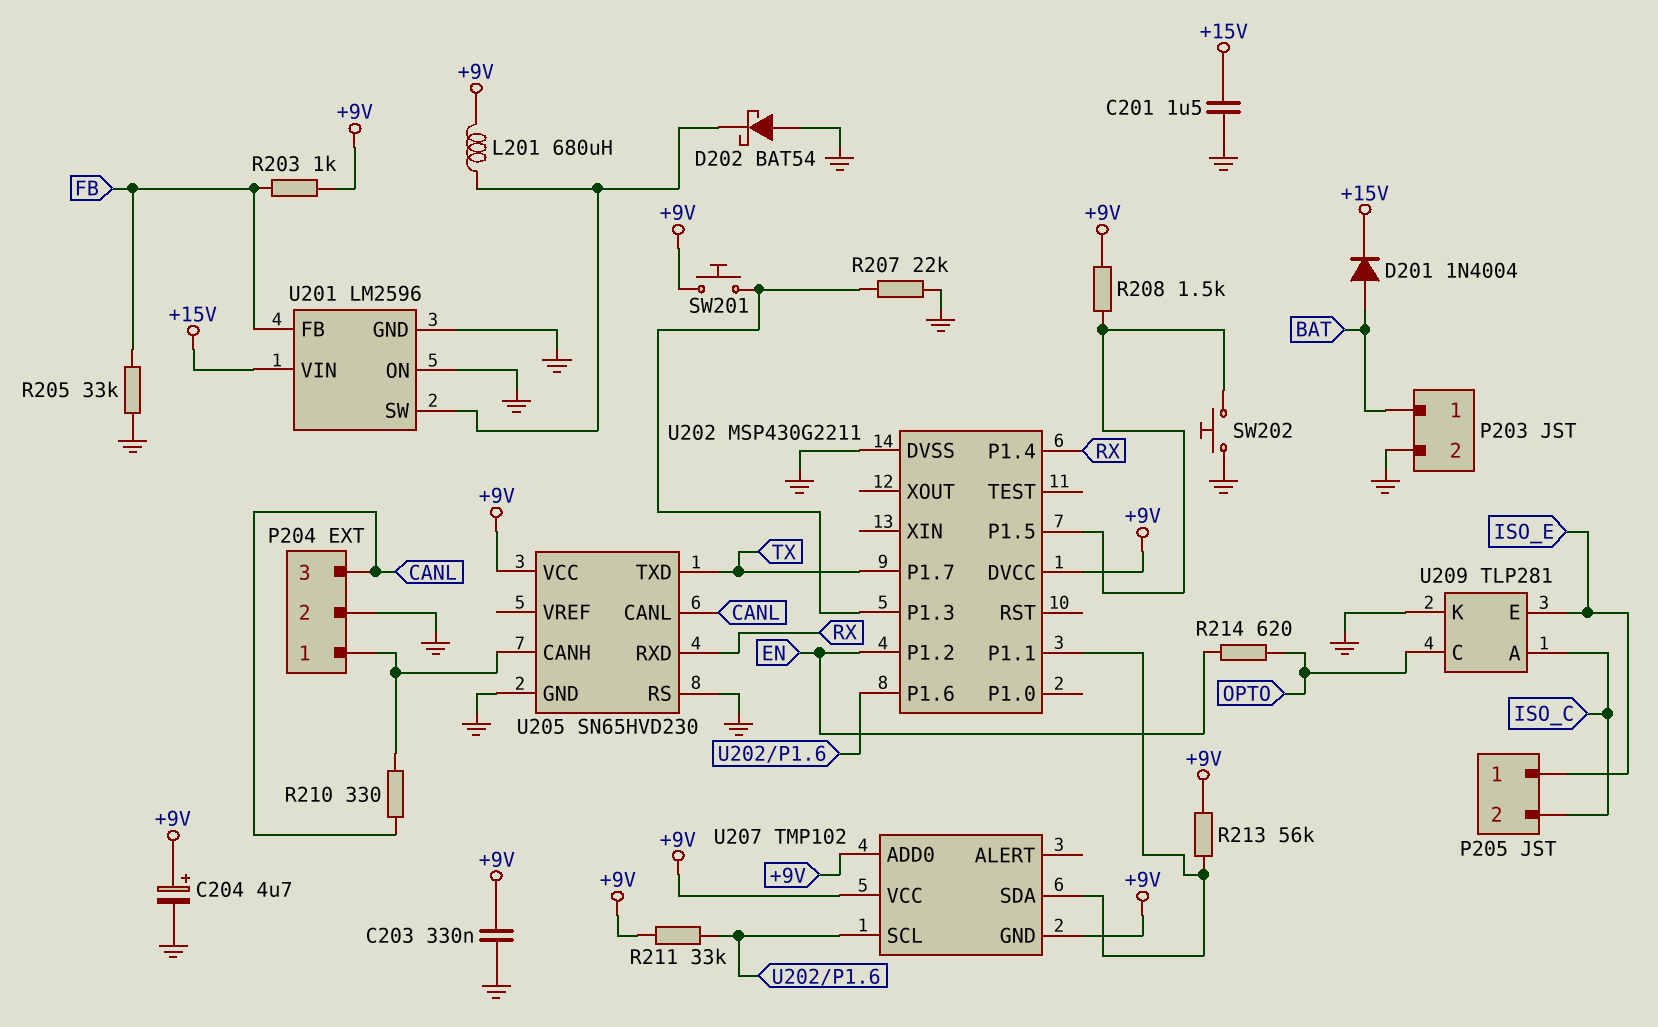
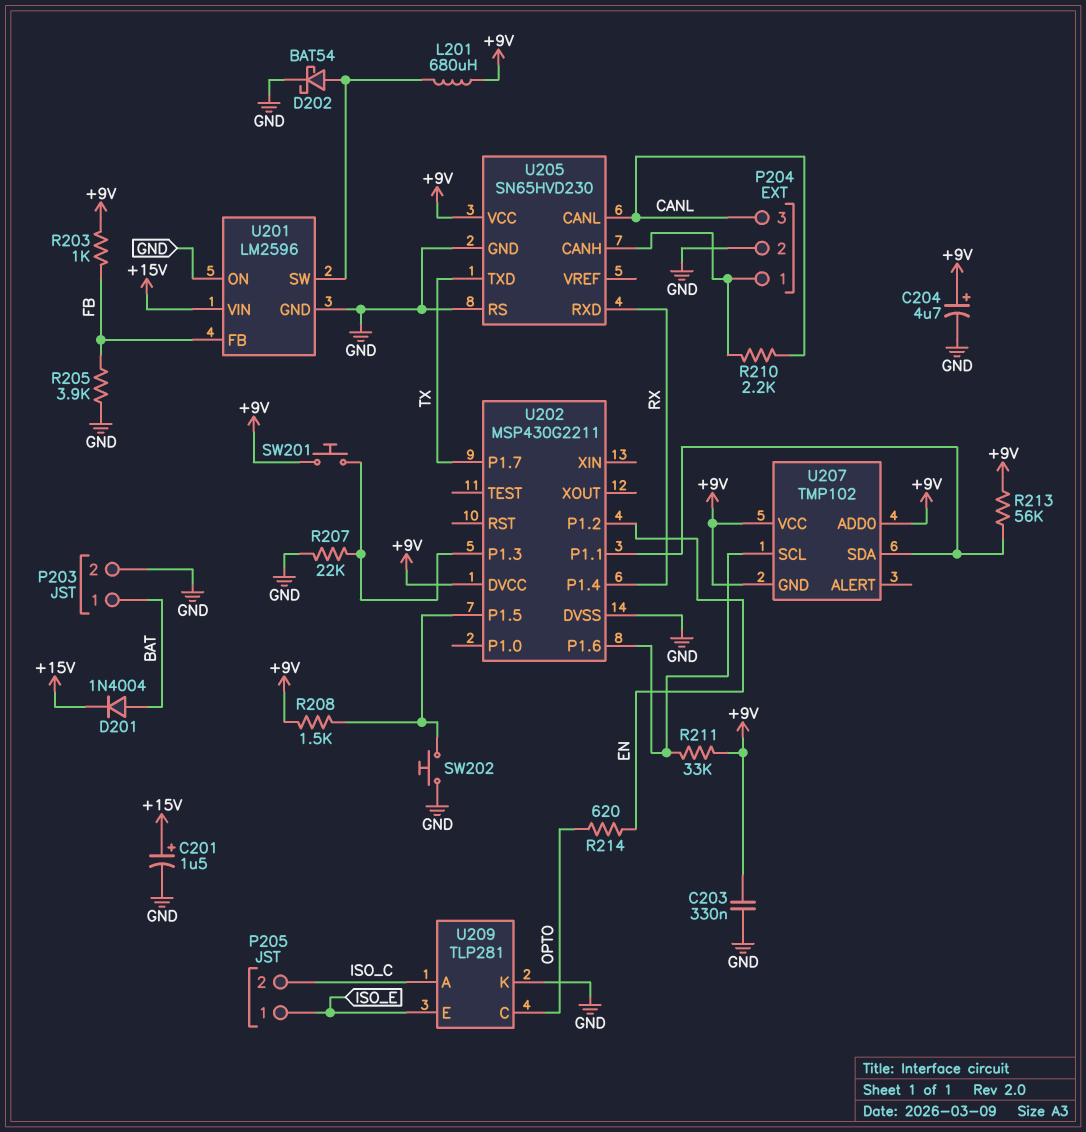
C201: 1.5uF (+15V, GND) -> 1.5uF (plus +15V, minus GND)
D202: schottky BAT54 (A GND, K U201/SW) -> schottky BAT54 (A U201/SW, K GND)
R205: 33k (FB, GND) -> 3.9k (FB, GND)
R210: 330 (CANL, P204/1) -> 2.2k (CANL, P204/1)

